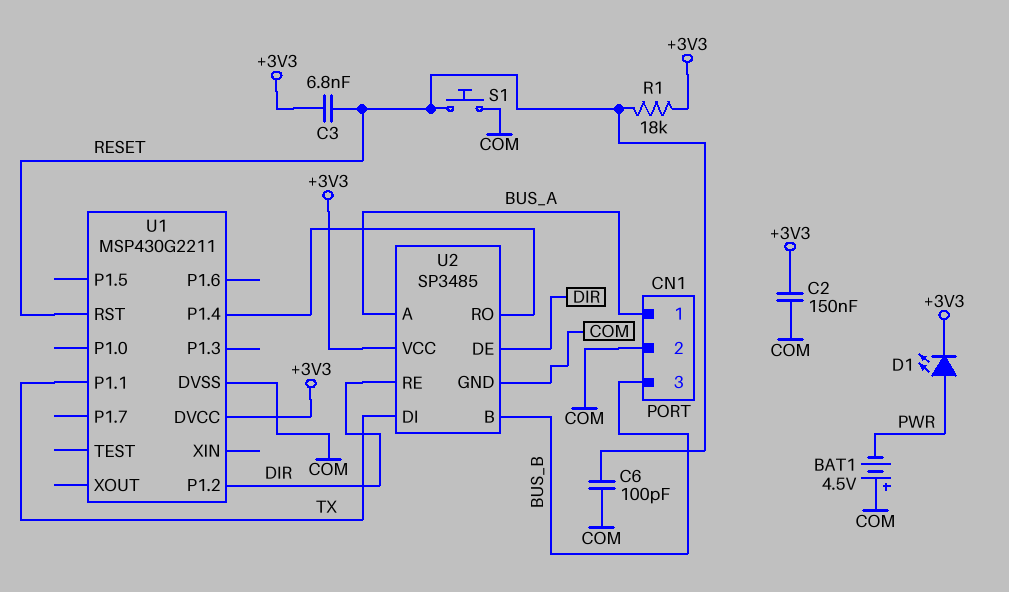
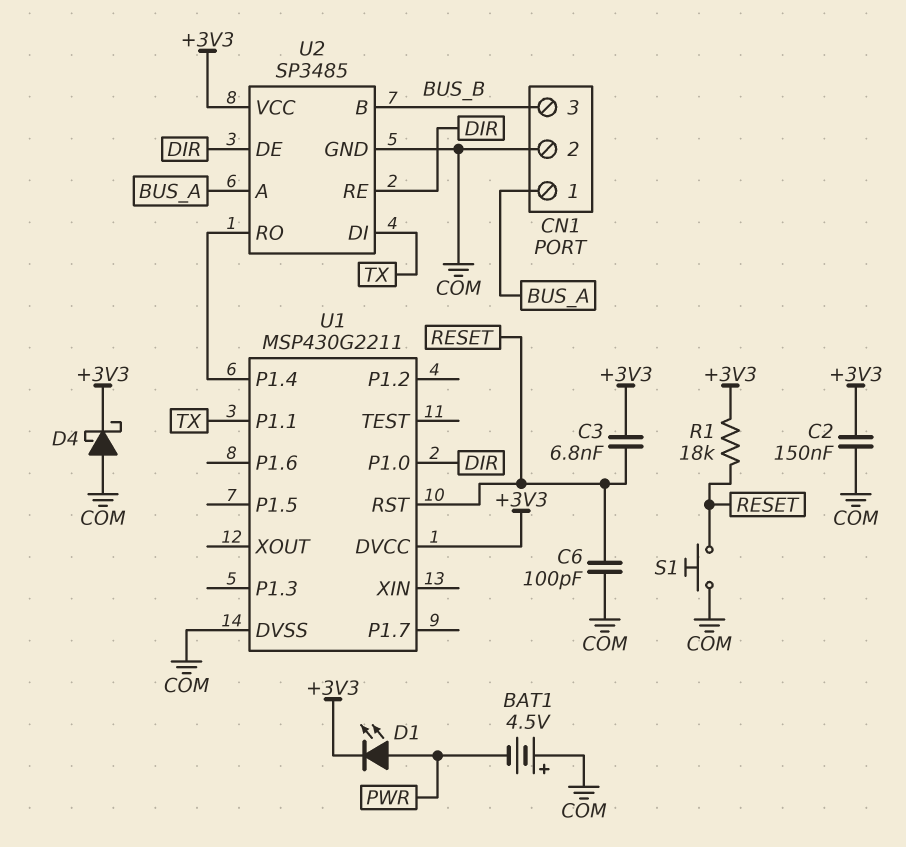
D4: none -> schottky (A COM, K +3V3)
U1 pin P1.0: none -> DIR
U1 pin P1.2: DIR -> none

